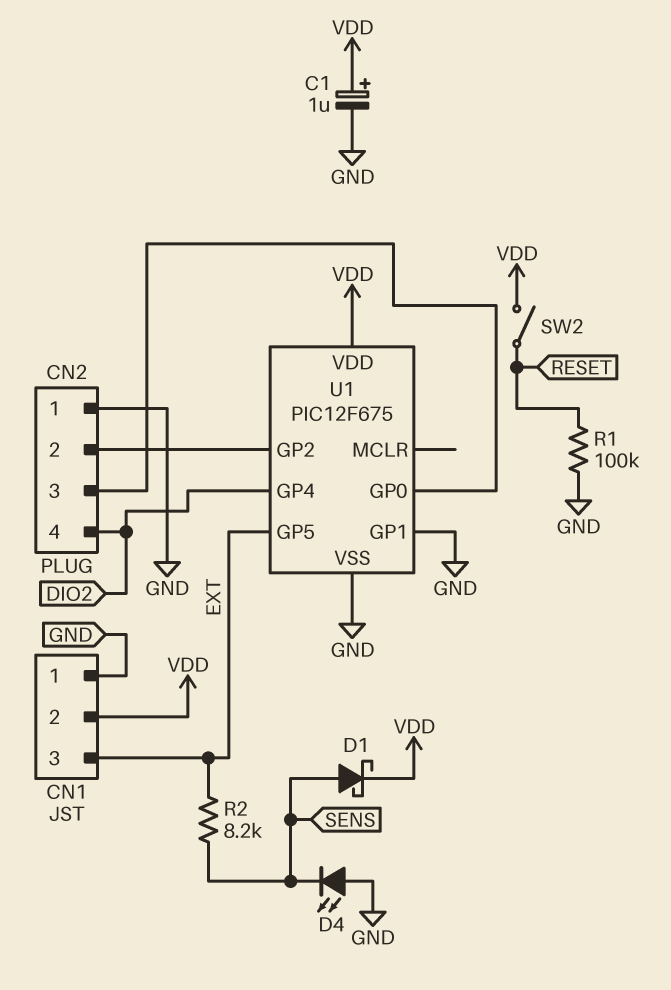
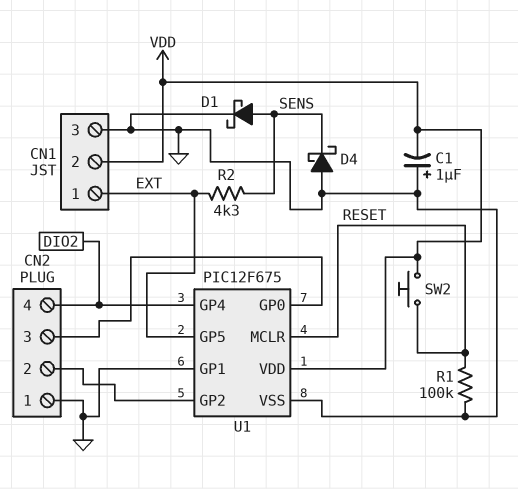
C1: 1uF (plus VDD, minus GND) -> 1uF (plus GND, minus VDD)
CN1 pin 1: GND -> EXT
CN1 pin 3: EXT -> GND
D1: schottky (A SENS, K VDD) -> schottky (A SENS, K GND)
D4: LED (A GND, K SENS) -> schottky (A GND, K SENS)
R2: 8.2k (EXT, SENS) -> 4.3k (EXT, SENS)
SW2: switch (RESET, VDD) -> button (RESET, VDD)
U1 pin MCLR: none -> RESET

